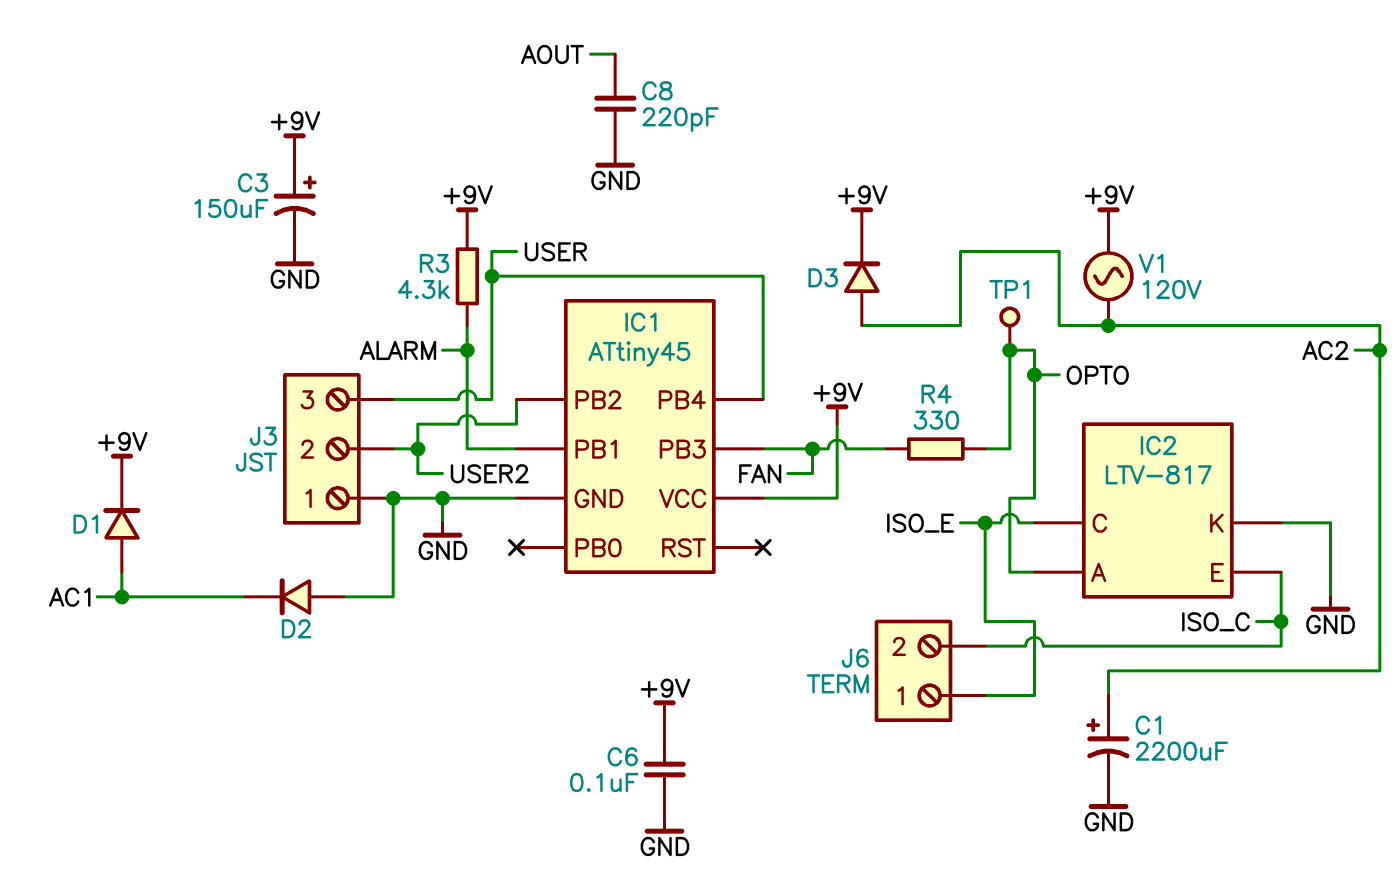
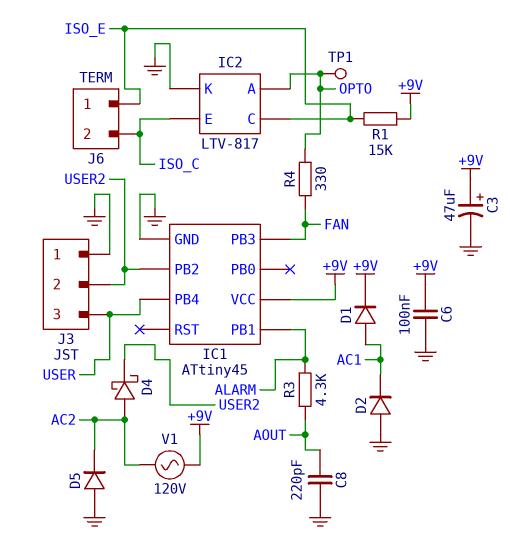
C1: 2200uF (plus AC2, minus GND) -> none
C3: 150uF (plus +9V, minus GND) -> 47uF (plus +9V, minus GND)
D3: diode (A AC2, K +9V) -> none
D4: none -> schottky (A AC2, K USER2)
D5: none -> diode (A GND, K AC2)
R1: none -> 15k (+9V, ISO_E)
R3: 4.3k (+9V, ALARM) -> 4.3k (ALARM, AOUT)

